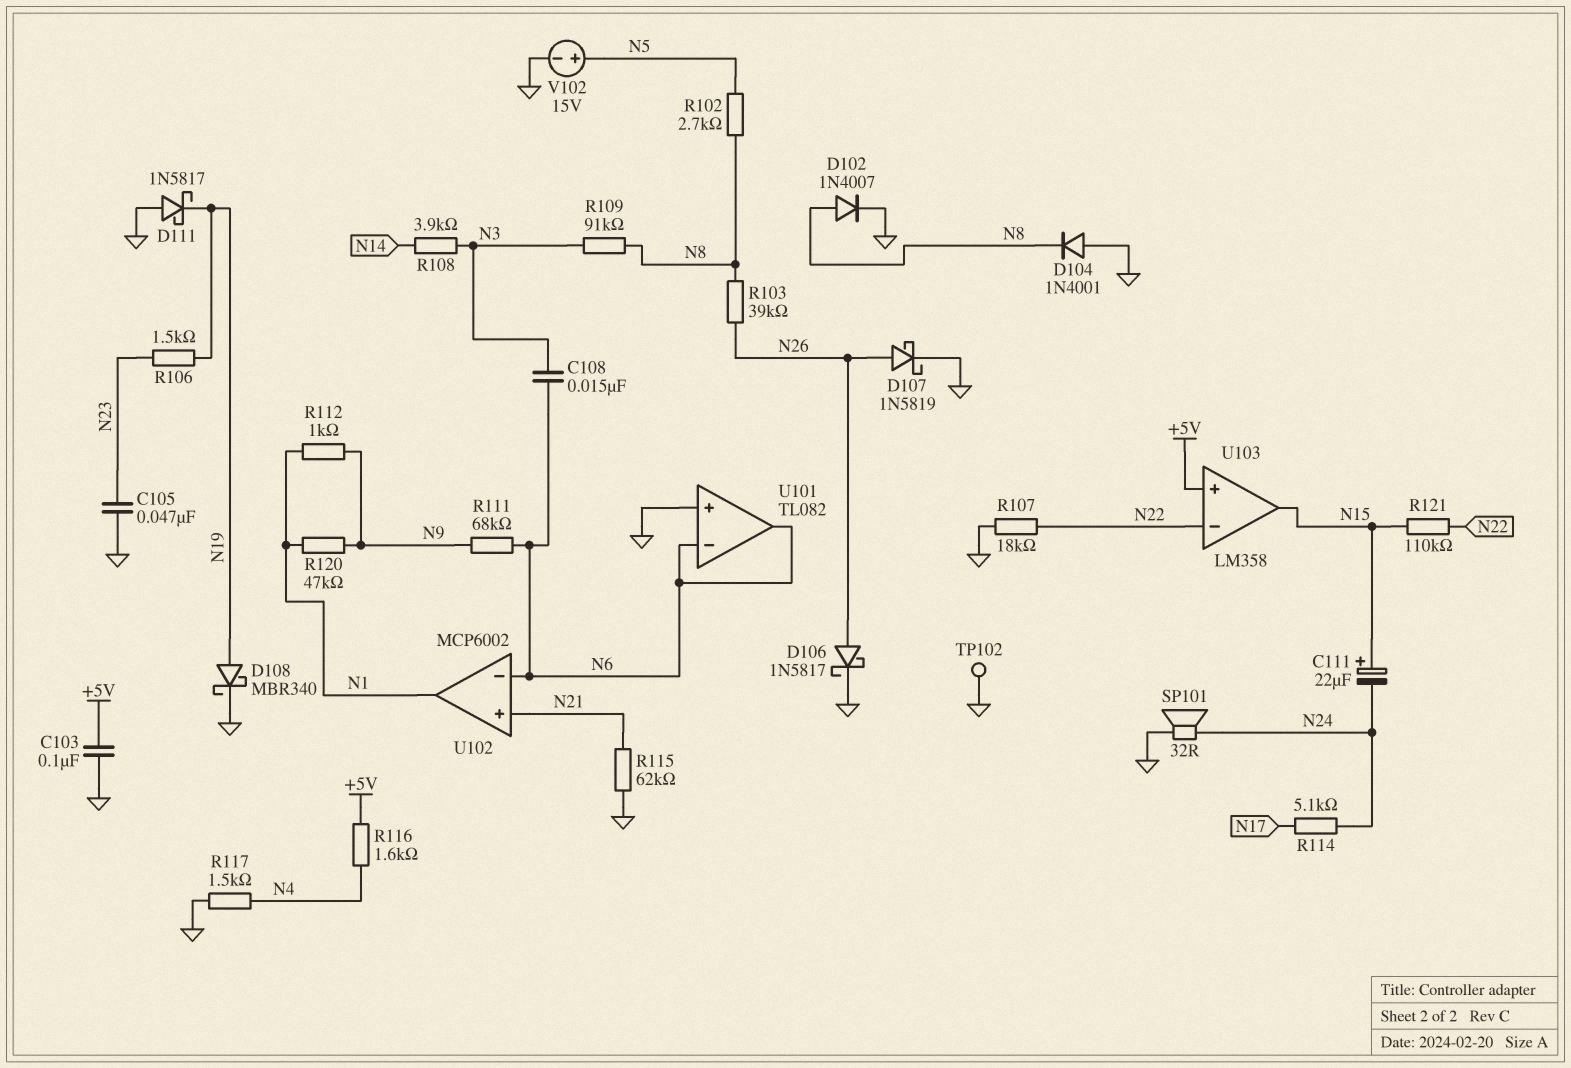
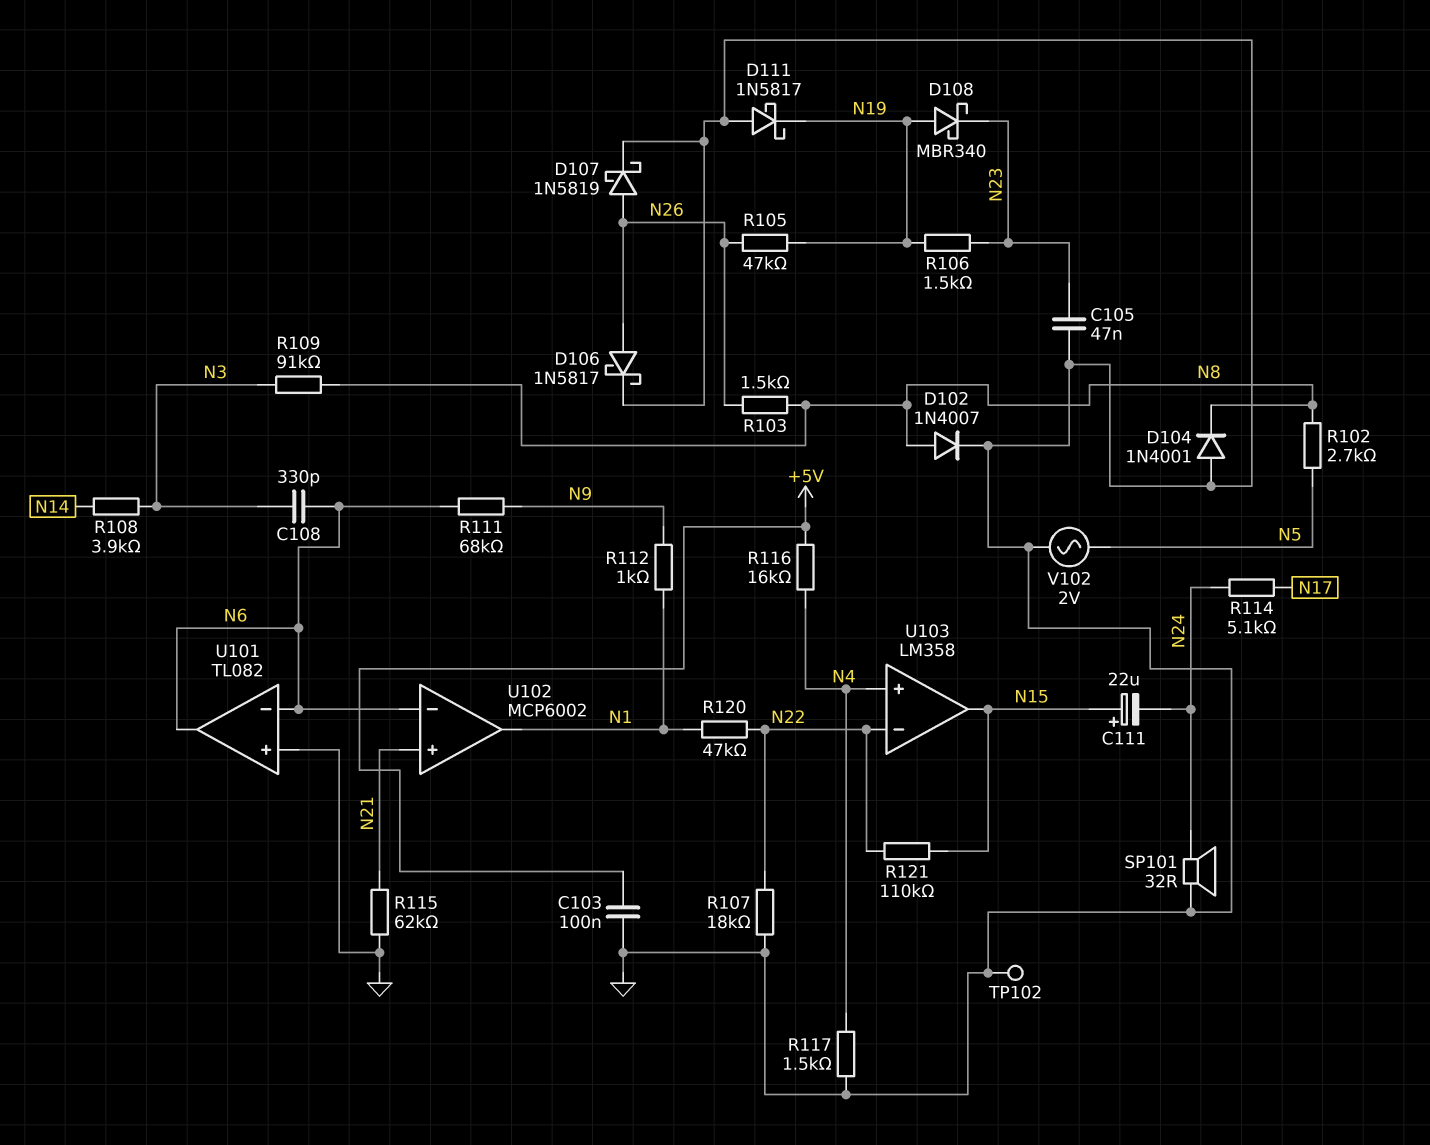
C108: 15nF (N3, N6) -> 330pF (N3, N6)
D108: schottky MBR340 (A N19, K GND) -> schottky MBR340 (A N19, K N23)
R103: 39k (N8, N26) -> 1.5k (N8, N26)
R105: none -> 47k (N19, N26)
R116: 1.6k (+5V, N4) -> 16k (+5V, N4)
R120: 47k (N1, N9) -> 47k (N1, N22)
U103 pin in+: +5V -> N4
V102: 15V (plus N5, minus GND) -> AC 2V (GND, N5)

